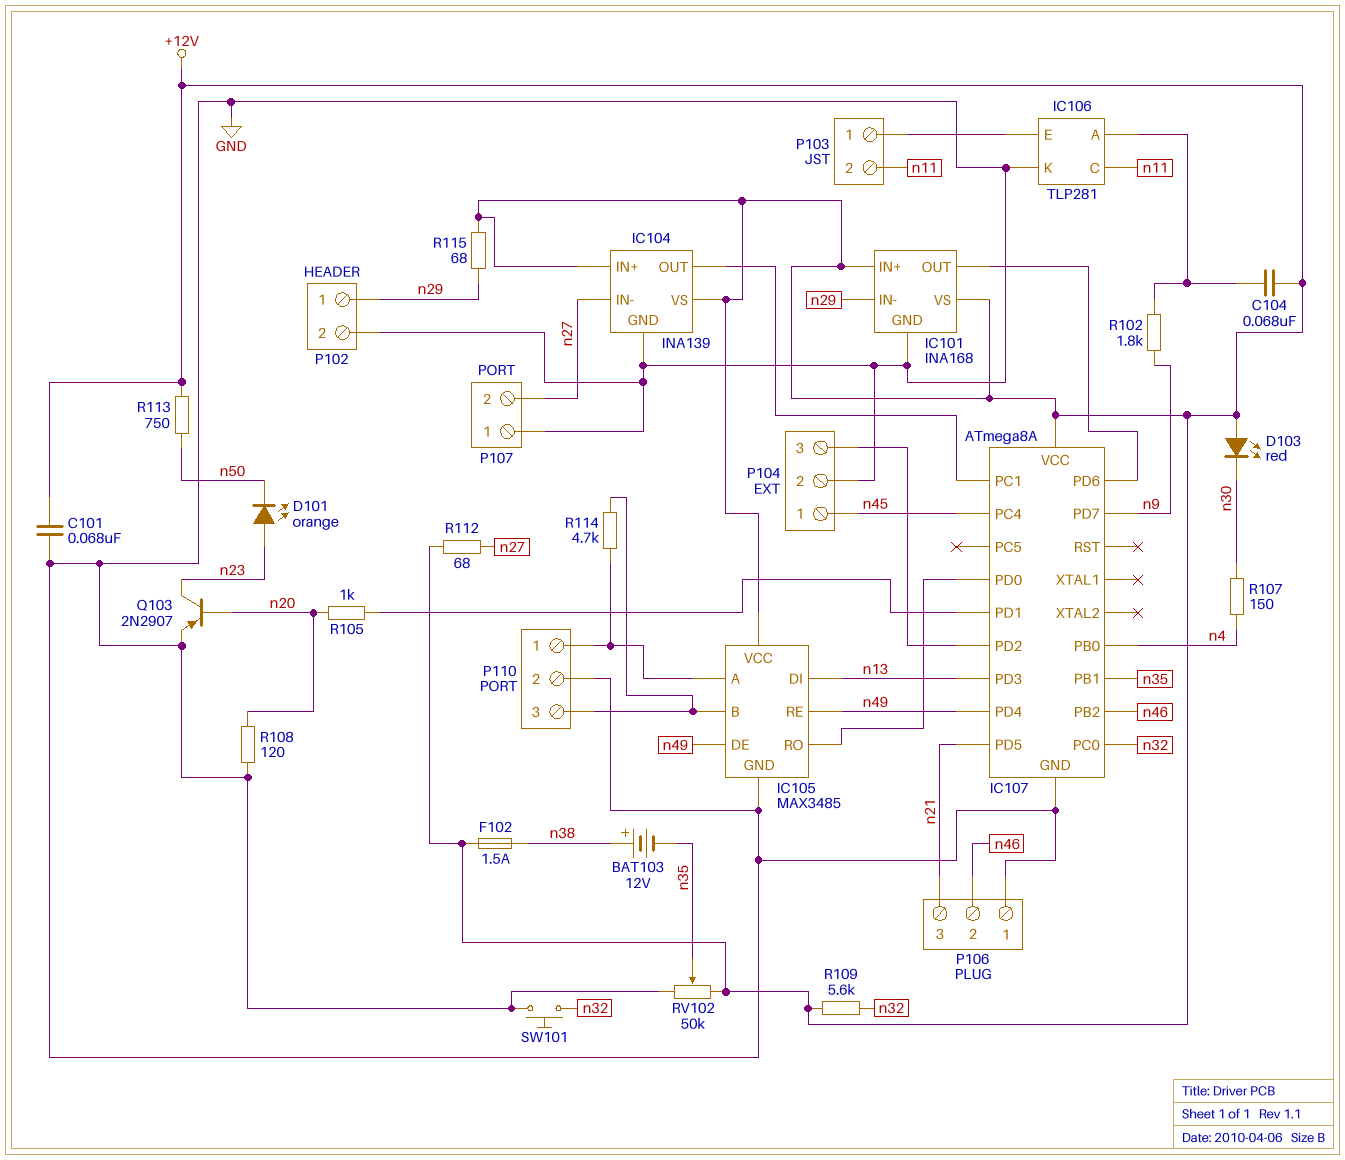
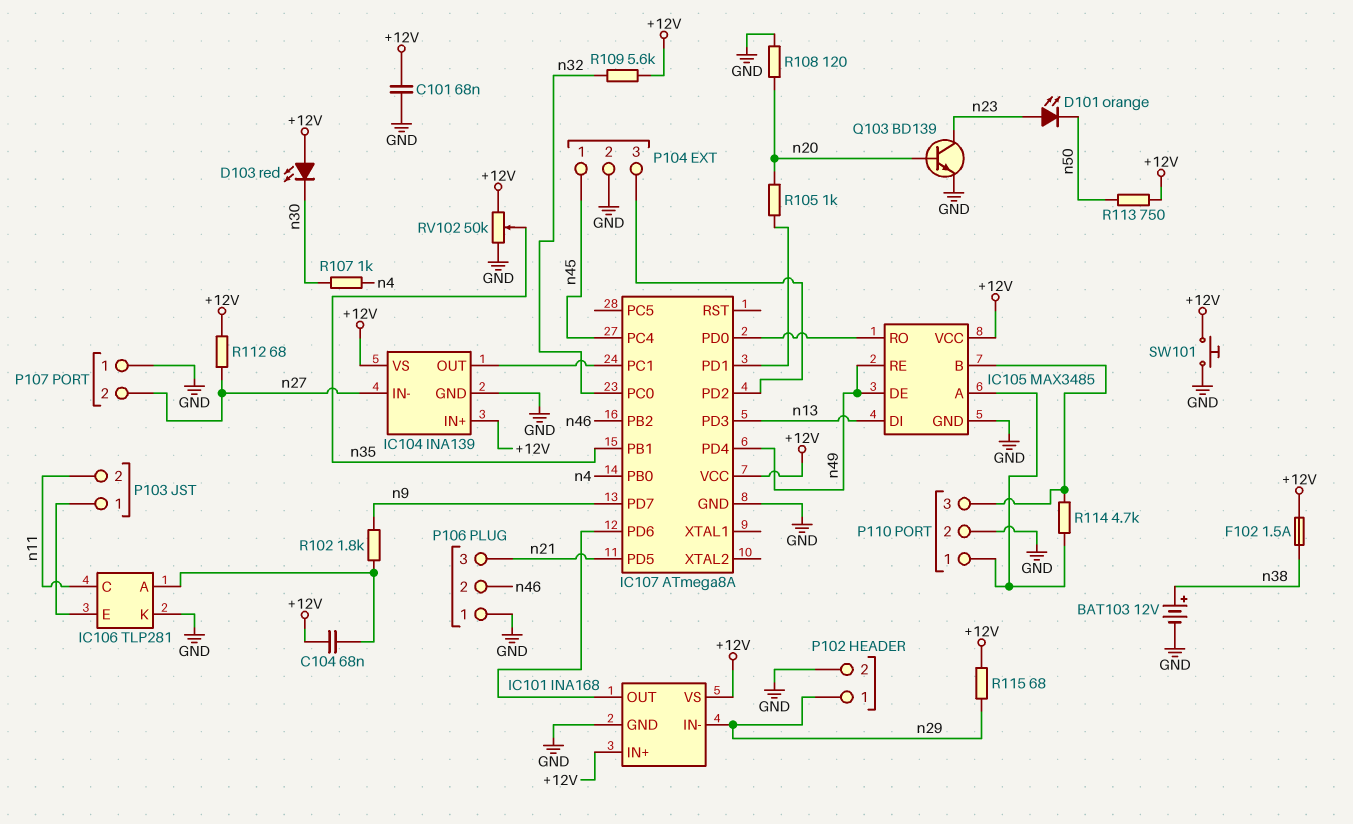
BAT103: 12V (plus n38, minus n35) -> 12V (plus n38, minus GND)
Q103: PNP 2N2907 (B n20, C n23, E GND) -> NPN BD139 (B n20, C n23, E GND)
R107: 150 (n4, n30) -> 1k (n4, n30)
SW101: button (GND, n32) -> button (+12V, GND)

